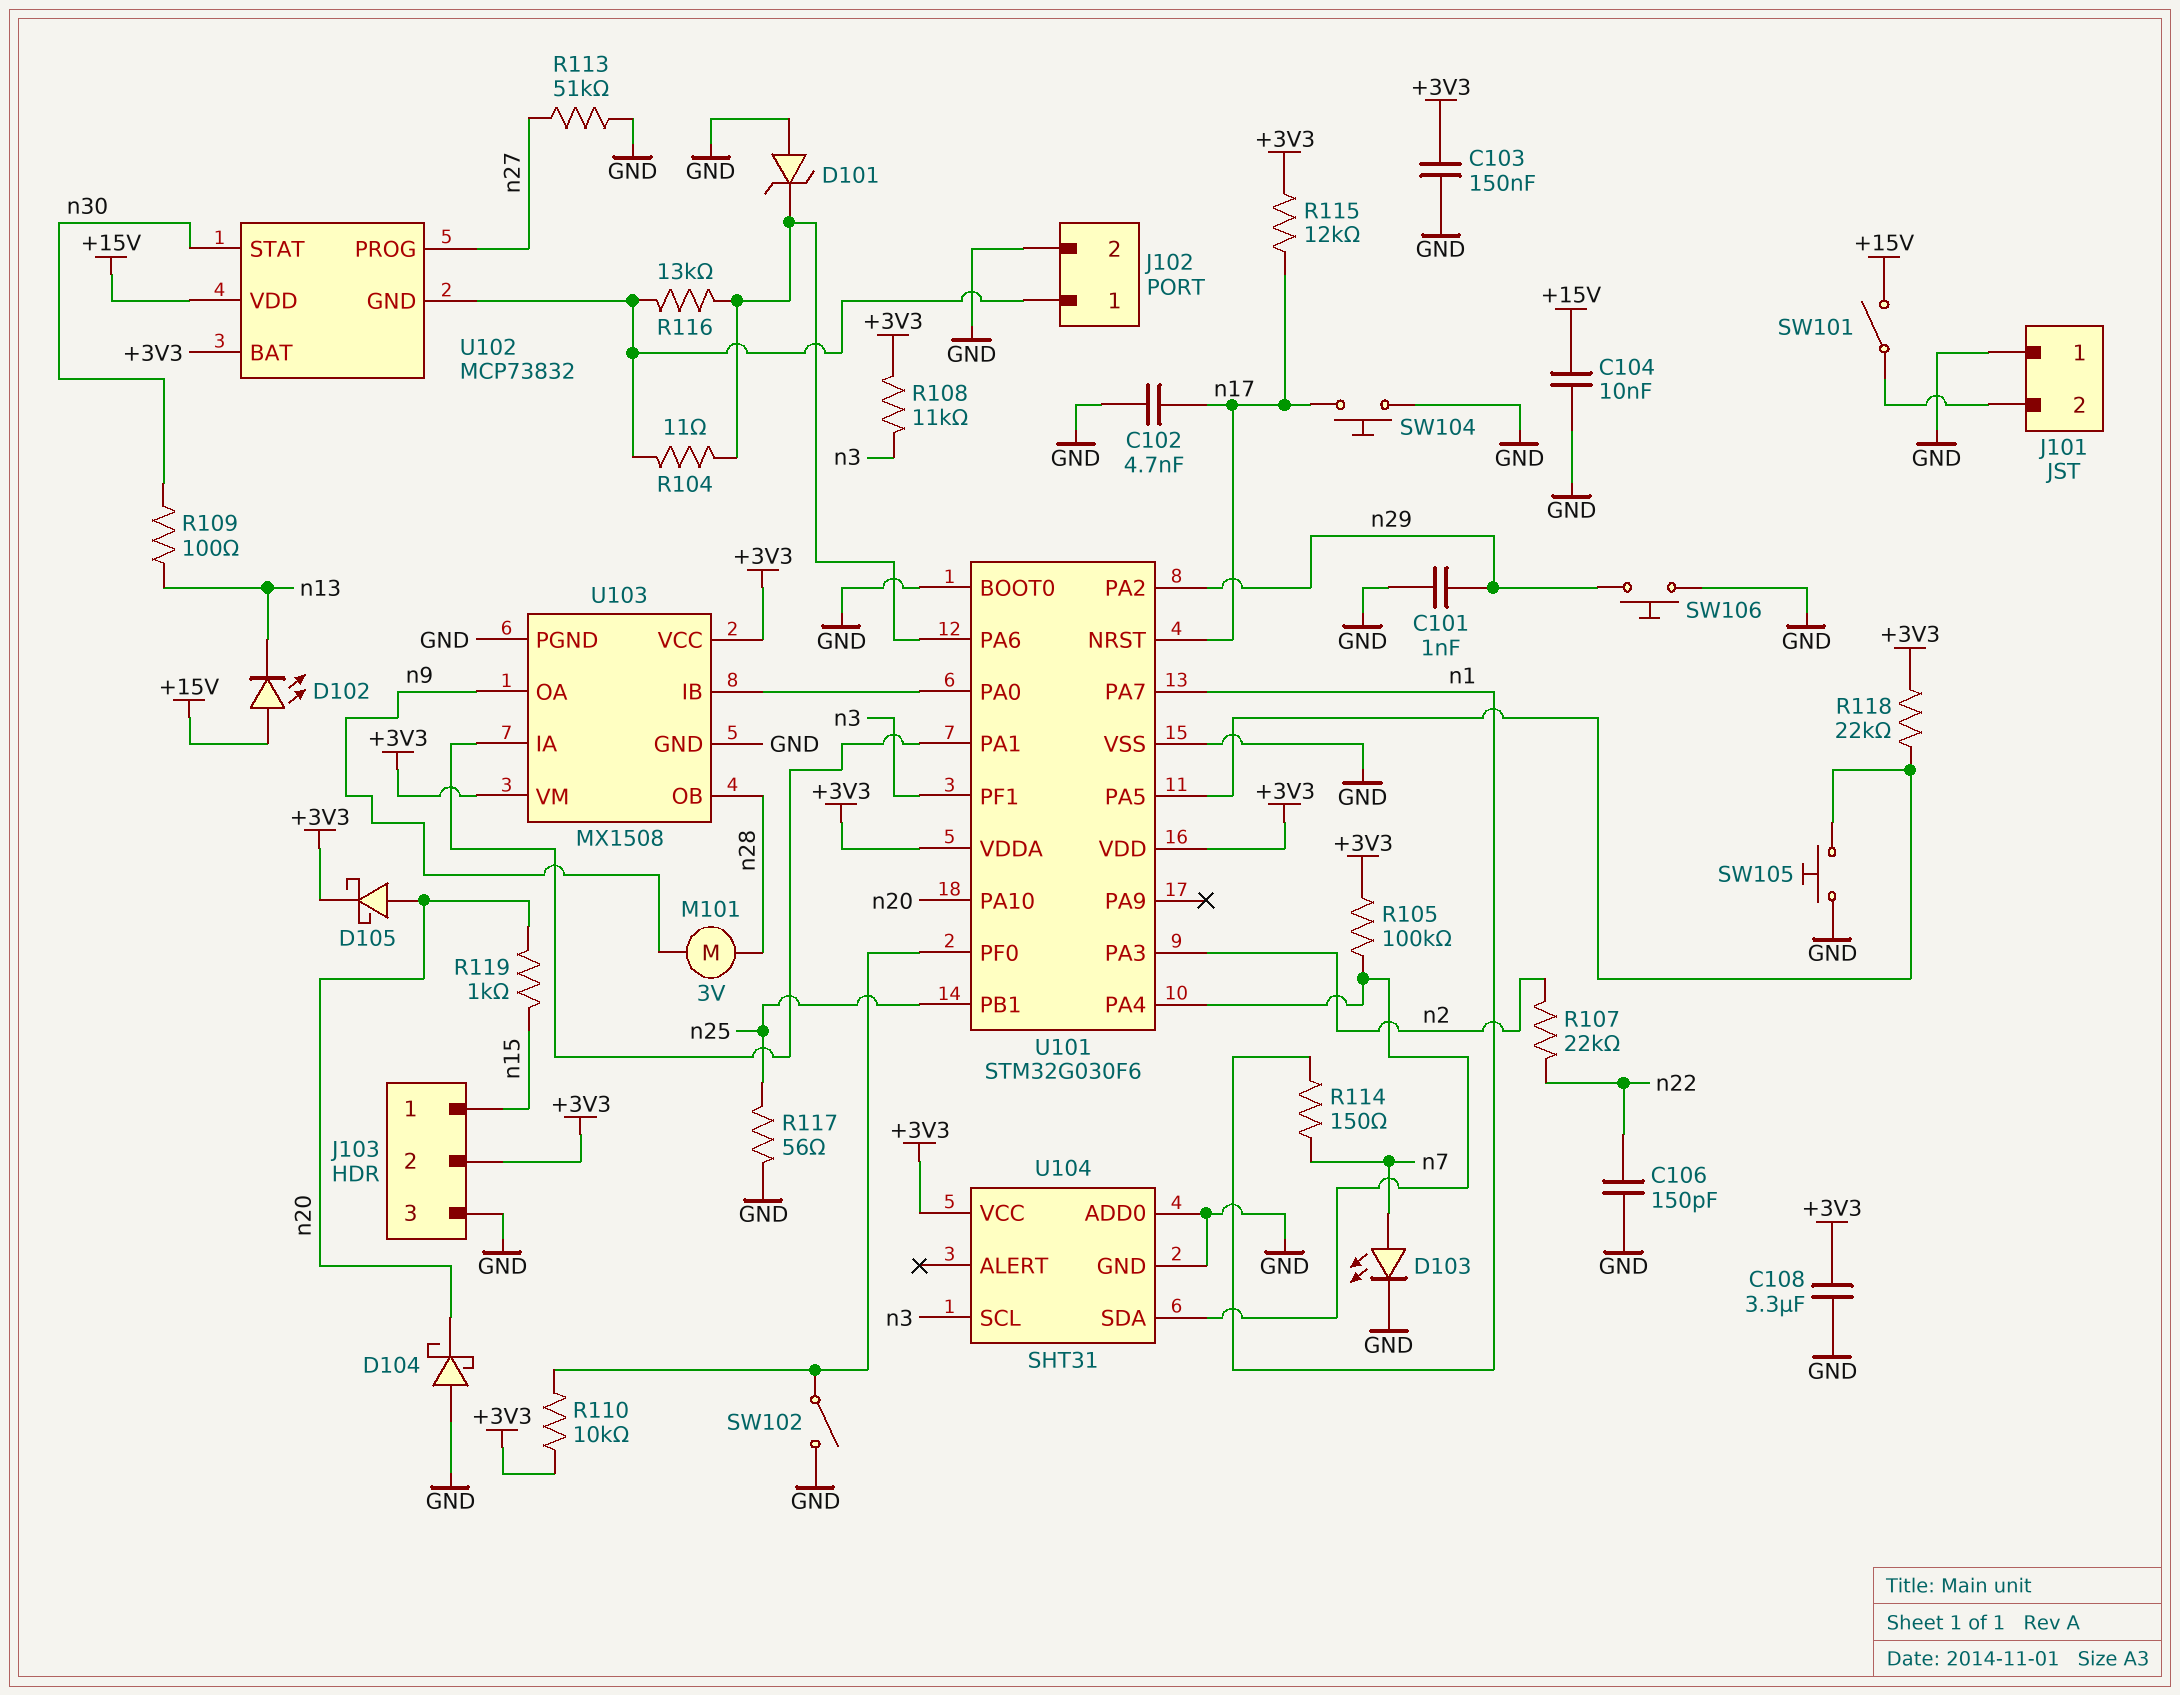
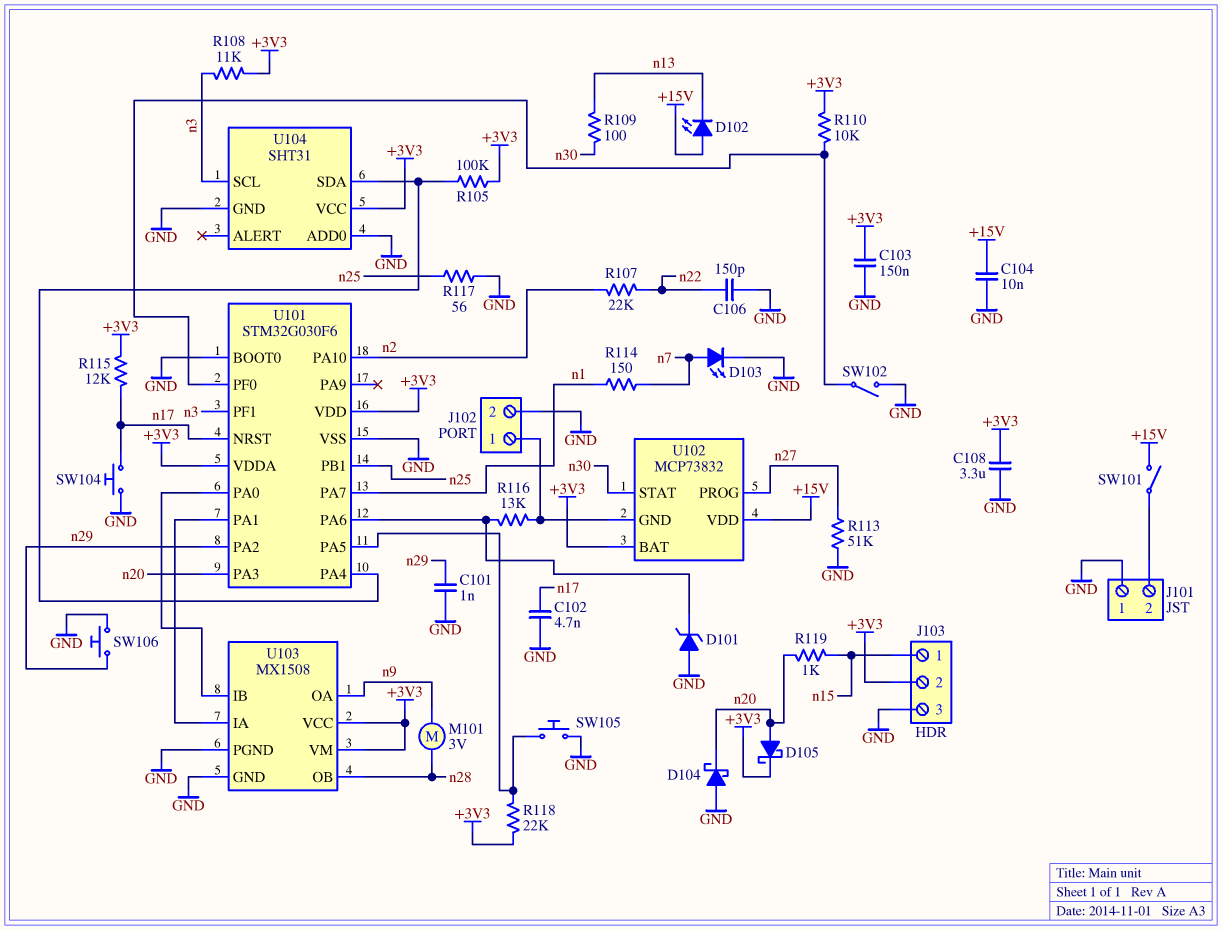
R104: 11 (J102/1, U101/PA6) -> none
U101 pin PA3: n2 -> n20
U101 pin PA10: n20 -> n2

